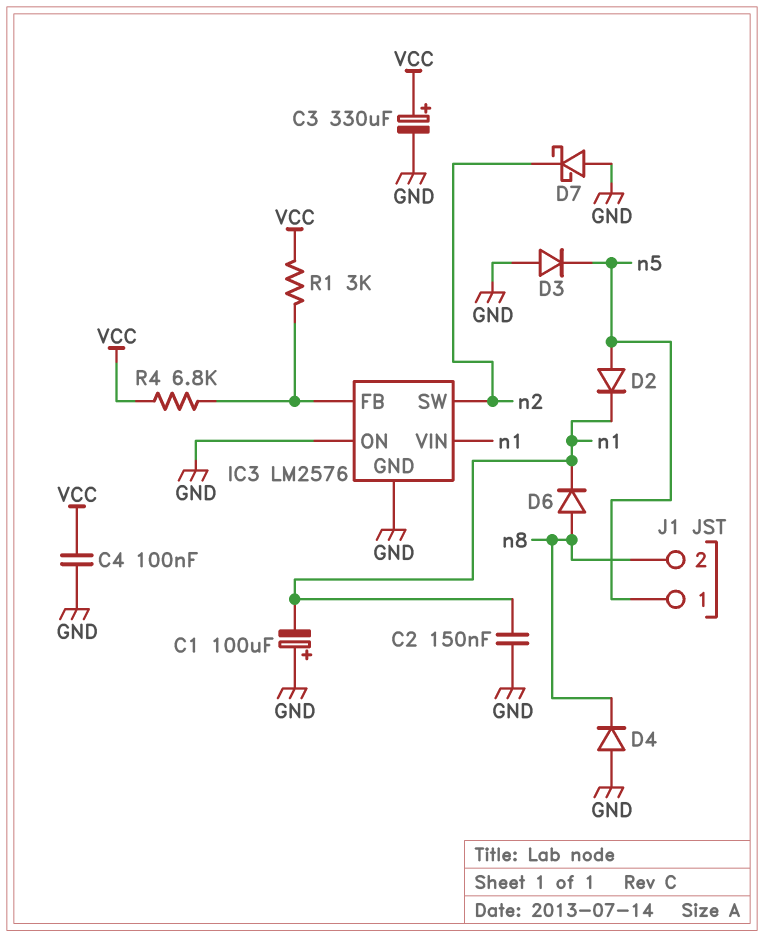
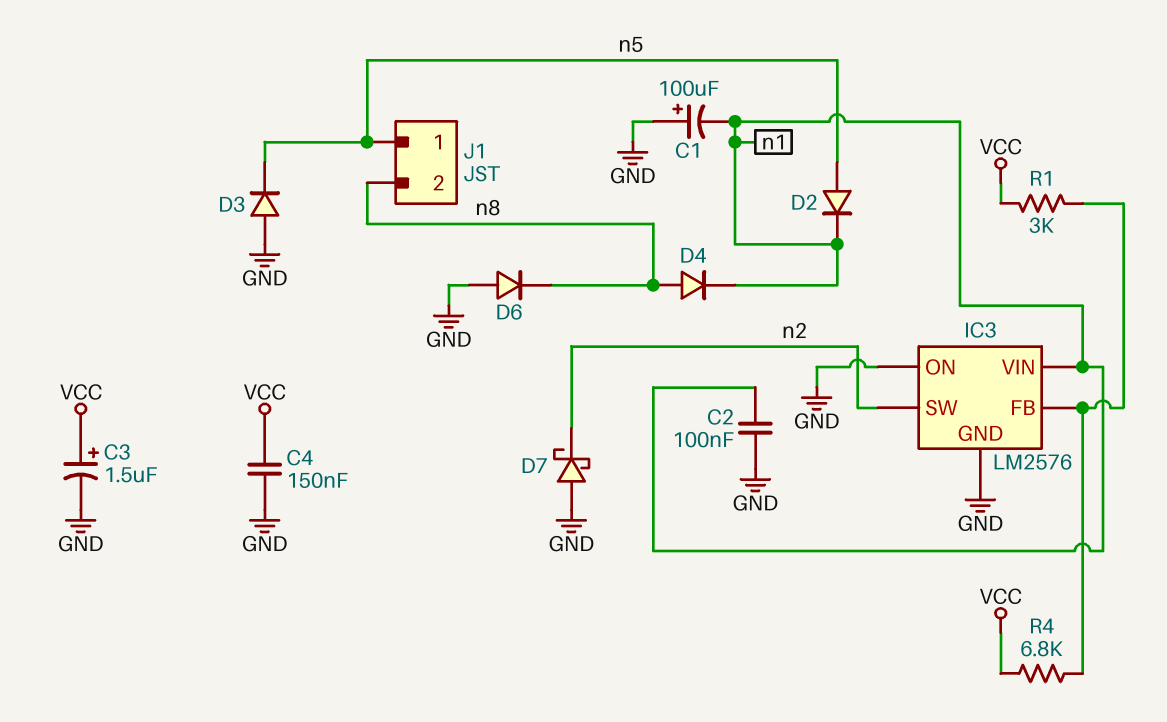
C2: 150nF (GND, n1) -> 100nF (GND, n1)
C3: 330uF (plus VCC, minus GND) -> 1.5uF (plus VCC, minus GND)
C4: 100nF (GND, VCC) -> 150nF (GND, VCC)
D4: diode (A GND, K n8) -> diode (A n8, K n1)
D6: diode (A n8, K n1) -> diode (A GND, K n8)

